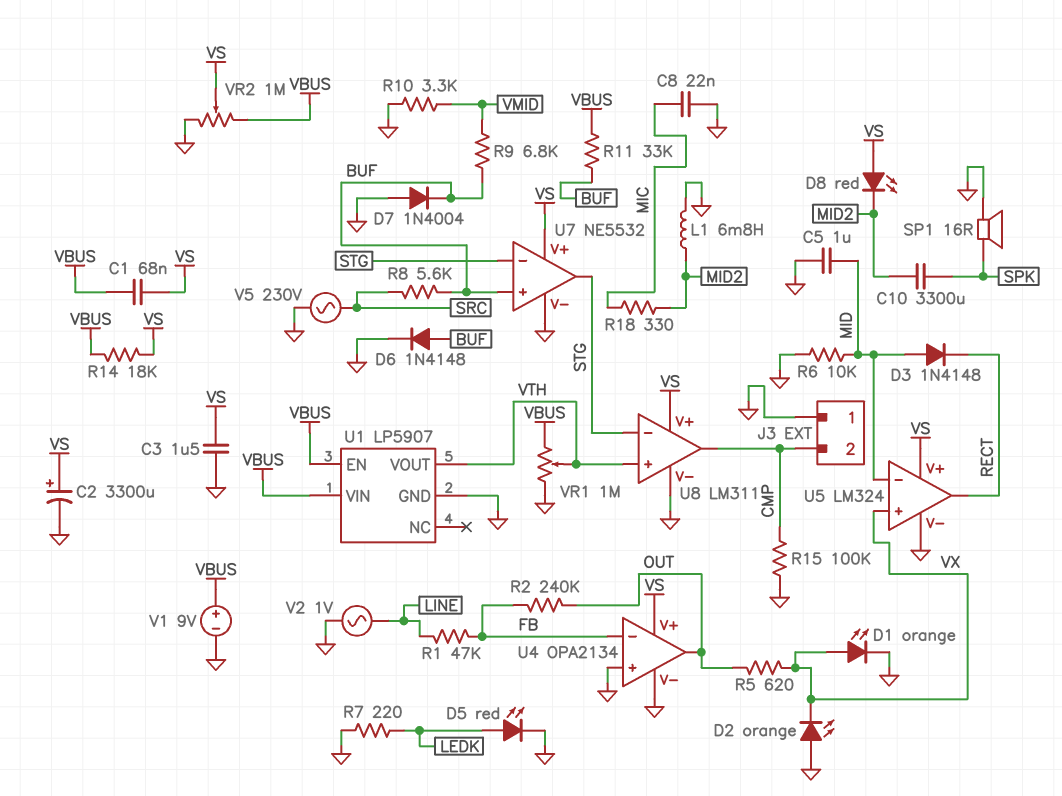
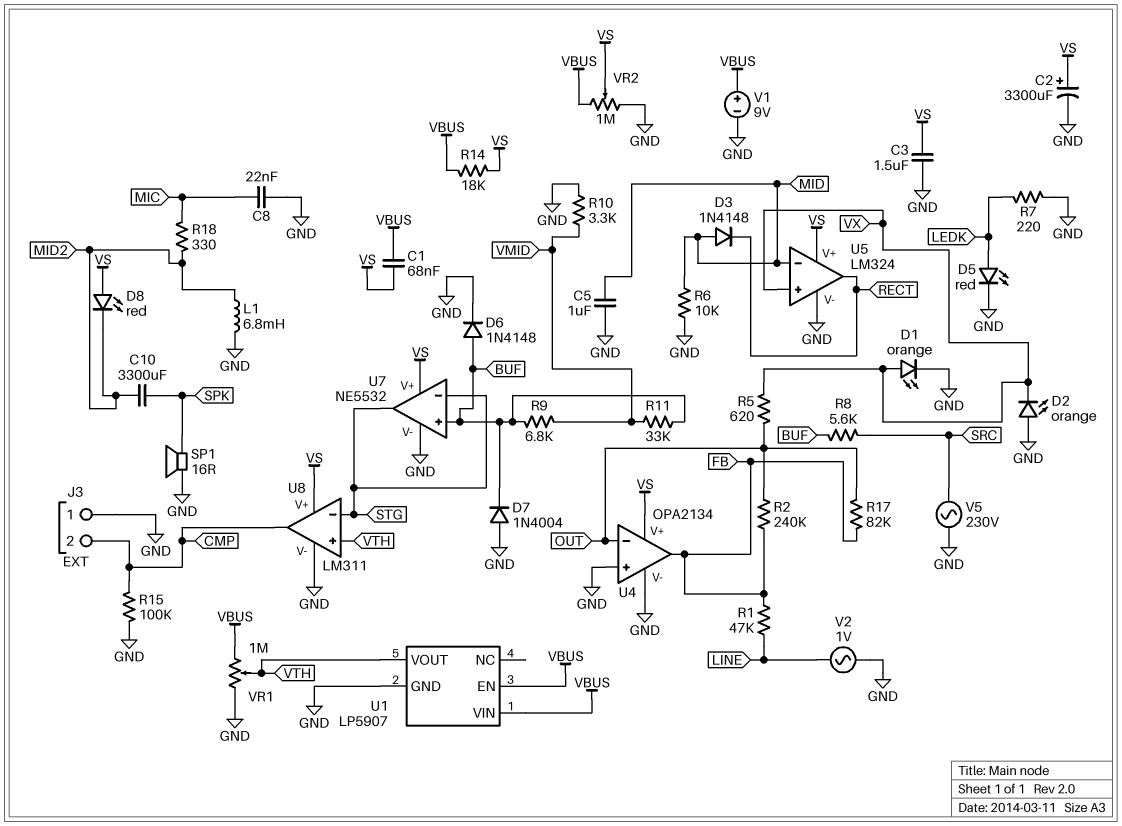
R11: 33k (BUF, VBUS) -> 33k (BUF, VMID)
R17: none -> 82k (FB, OUT)
U4 pin in-: FB -> OUT
U4 pin out: OUT -> FB

